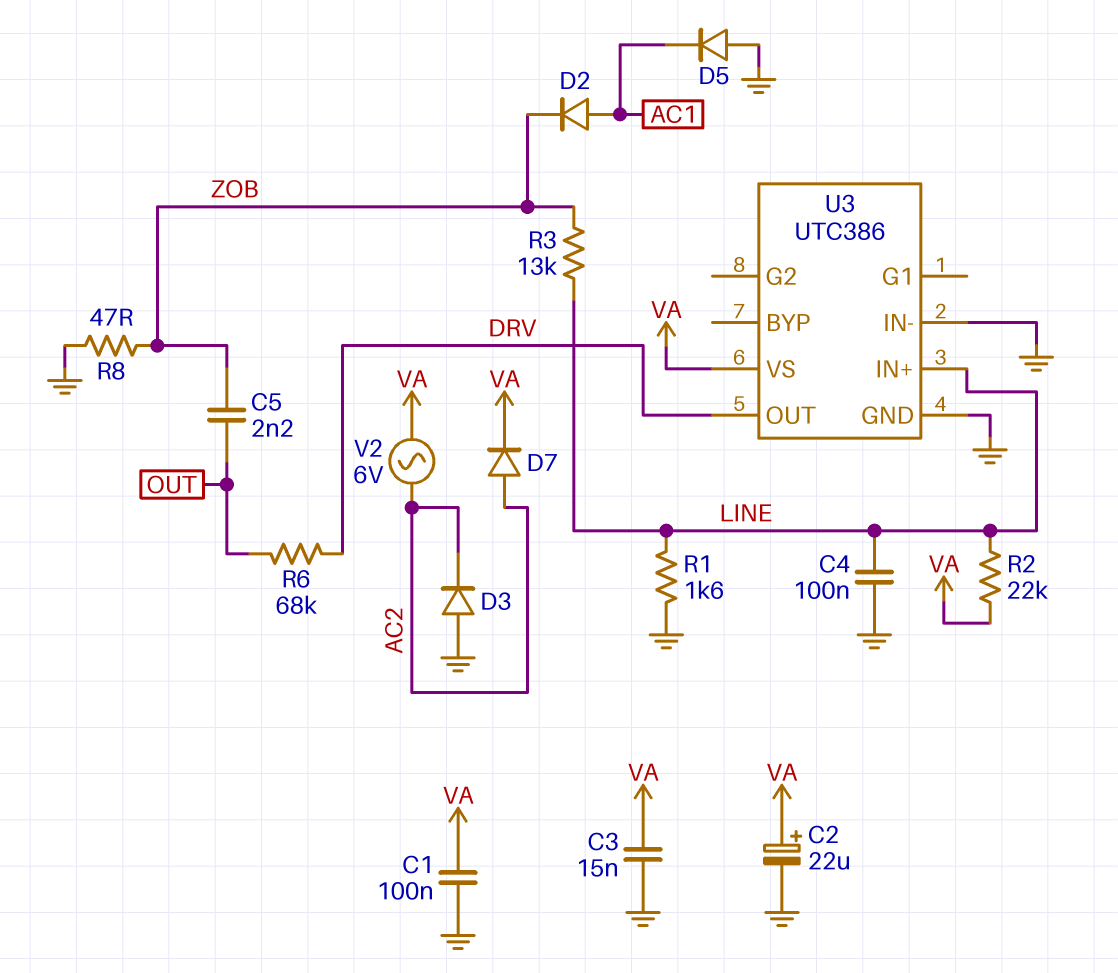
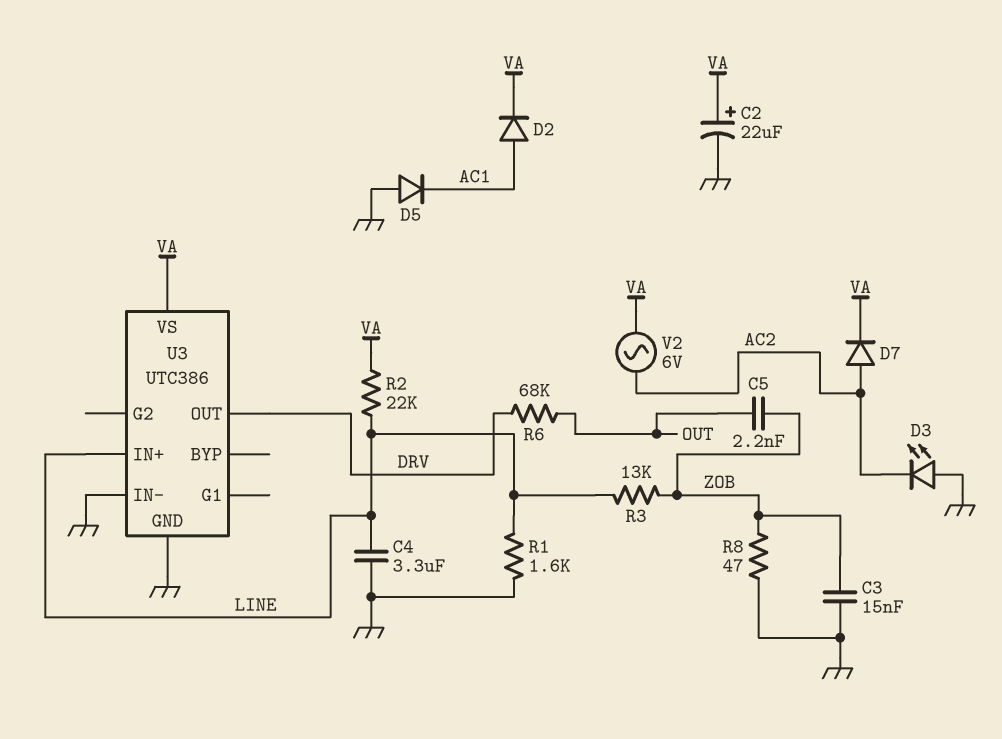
C1: 100nF (GND, VA) -> none
C3: 15nF (GND, VA) -> 15nF (GND, ZOB)
C4: 100nF (GND, LINE) -> 3.3uF (GND, LINE)
D2: diode (A AC1, K ZOB) -> diode (A AC1, K VA)
D3: diode (A GND, K AC2) -> LED (A GND, K AC2)

